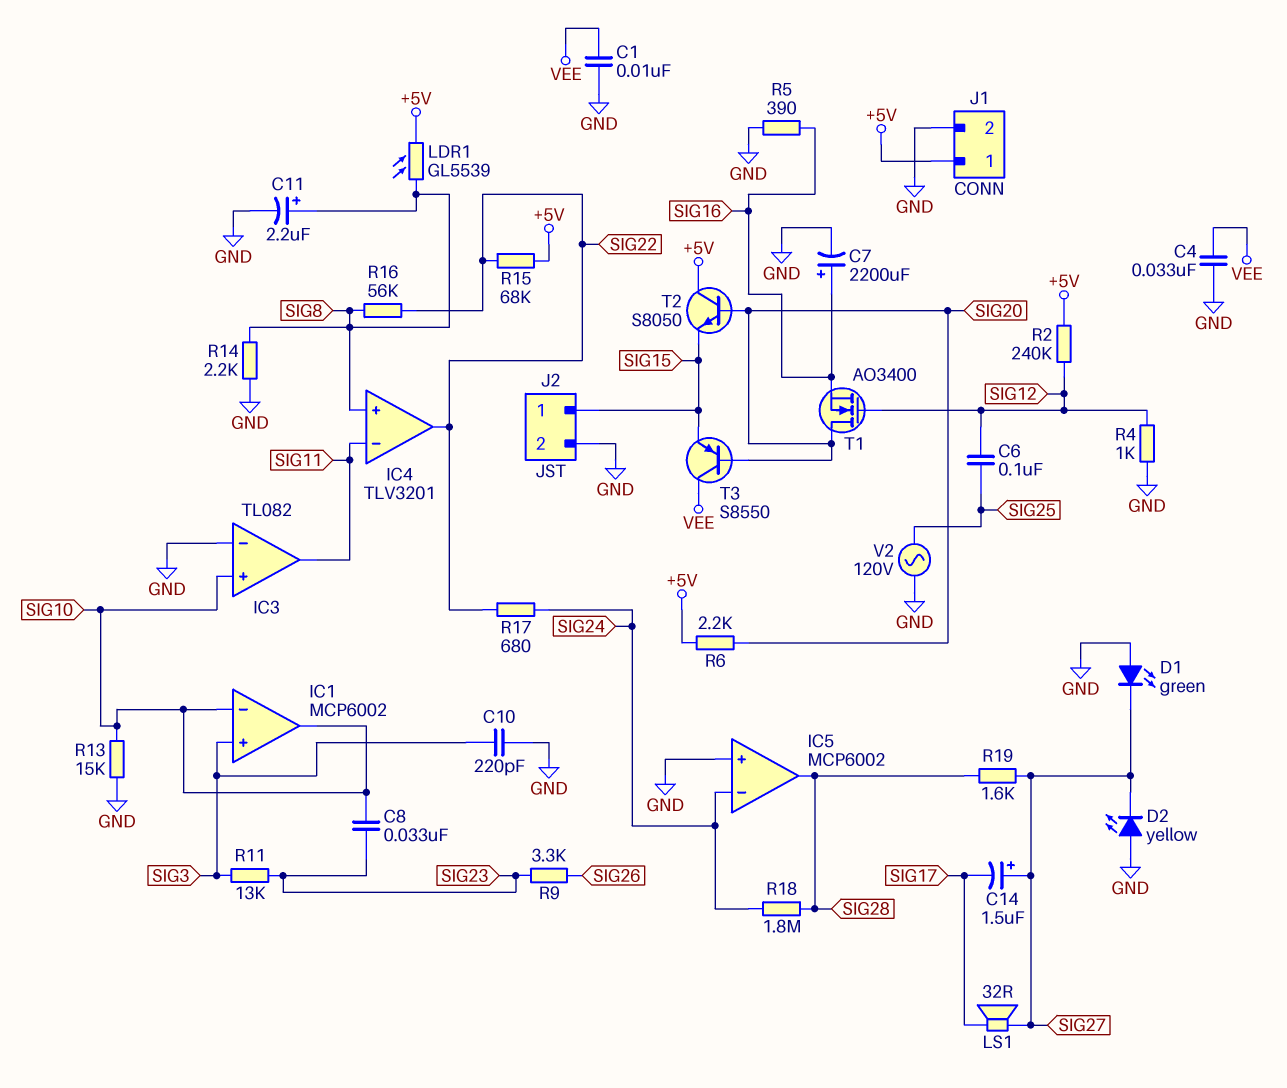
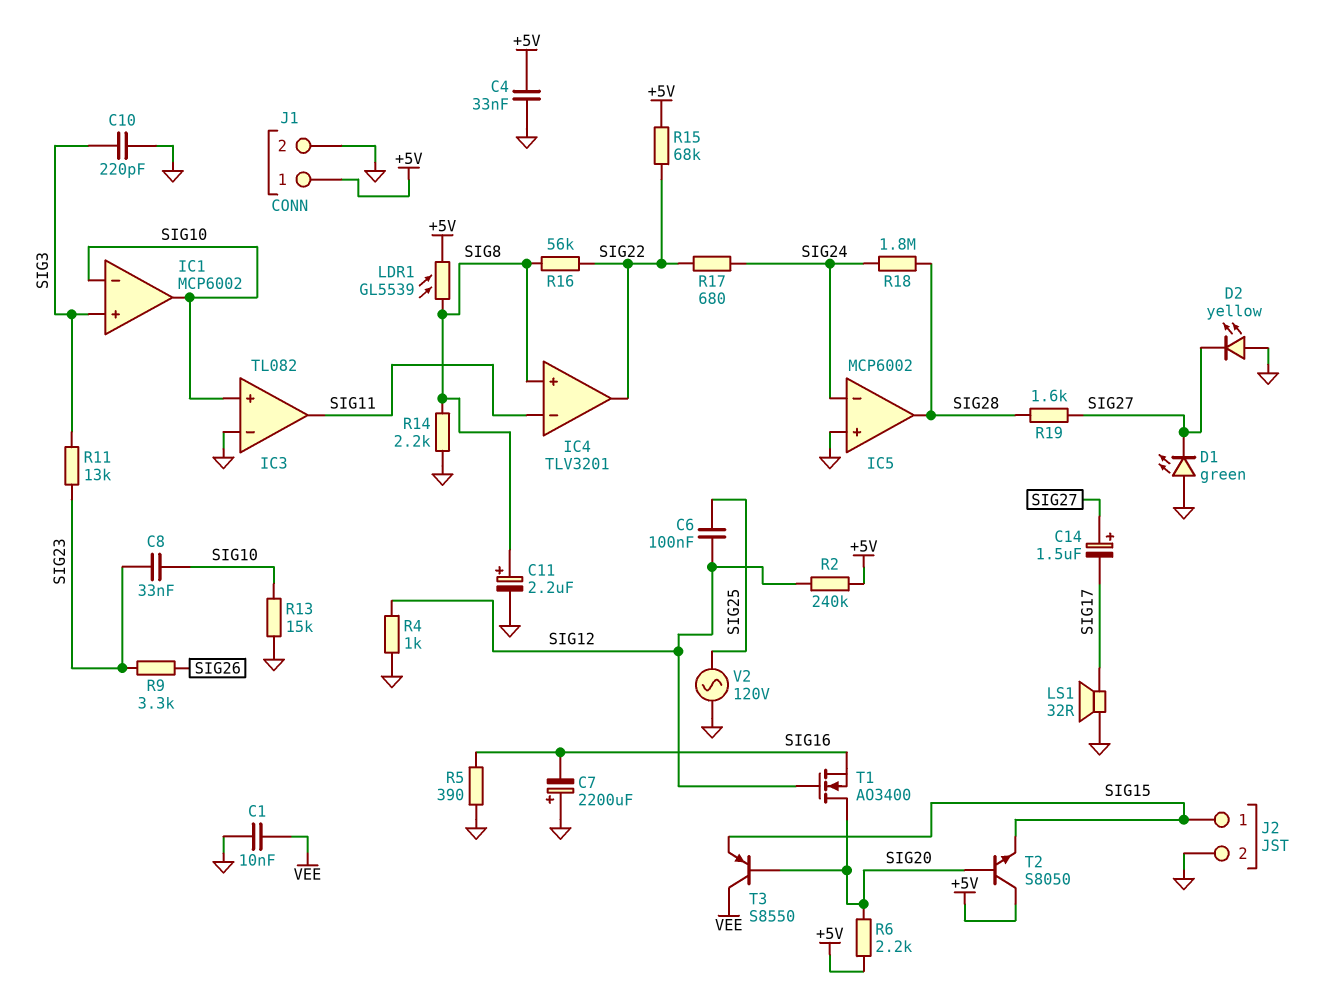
C4: 33nF (GND, VEE) -> 33nF (+5V, GND)
C7: 2200uF (plus SIG16, minus GND) -> 2200uF (plus GND, minus SIG16)
LS1: speaker 32R (SIG17, SIG27) -> speaker 32R (GND, SIG17)

